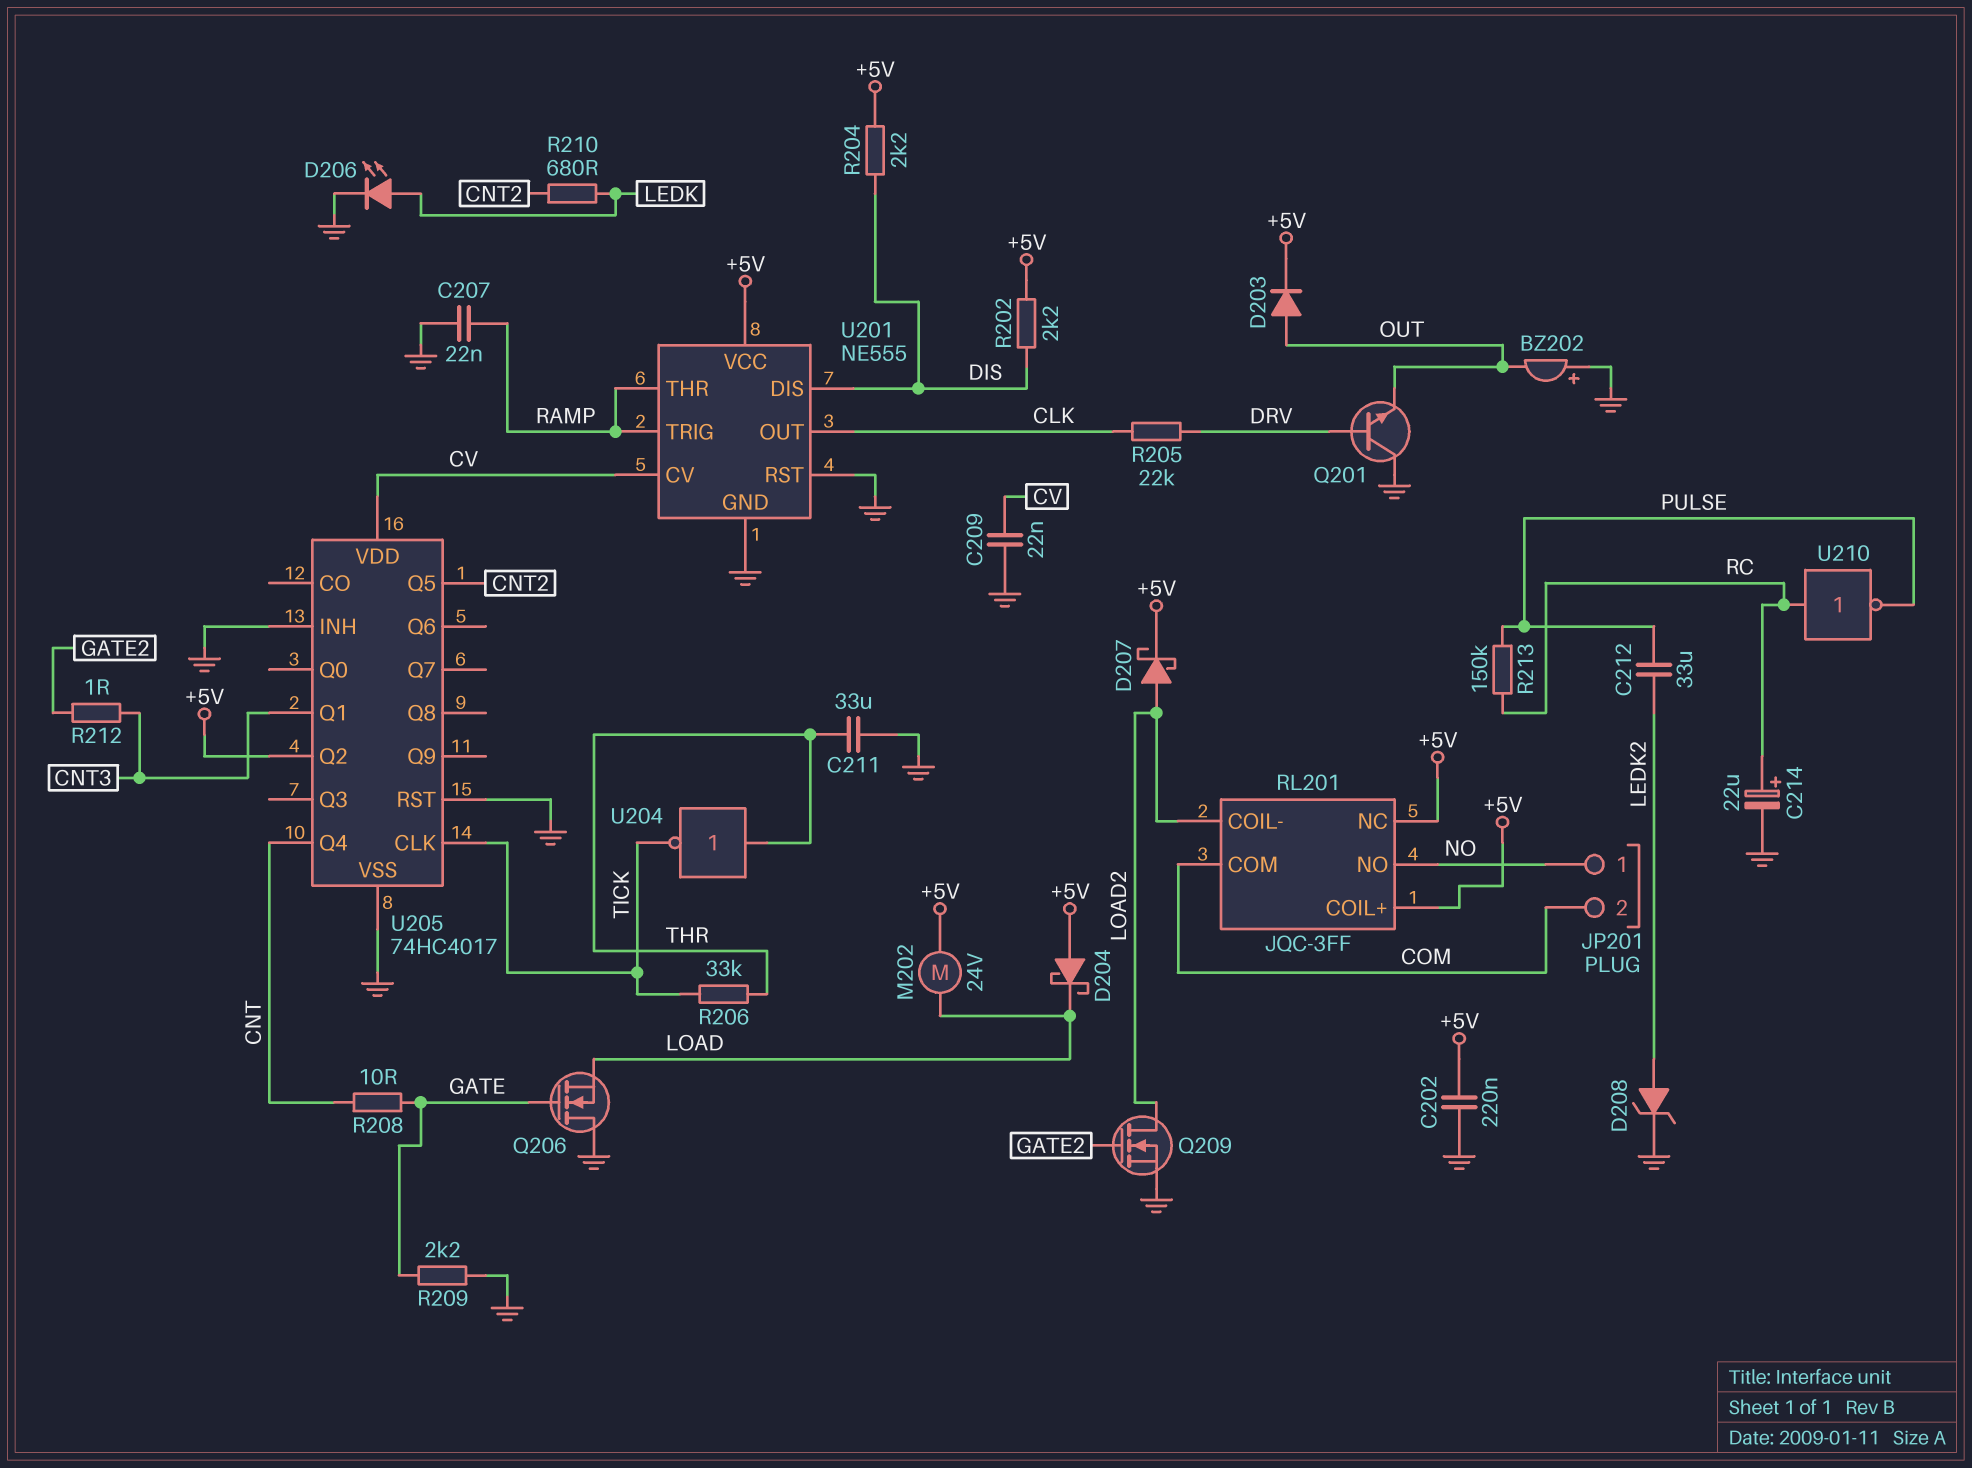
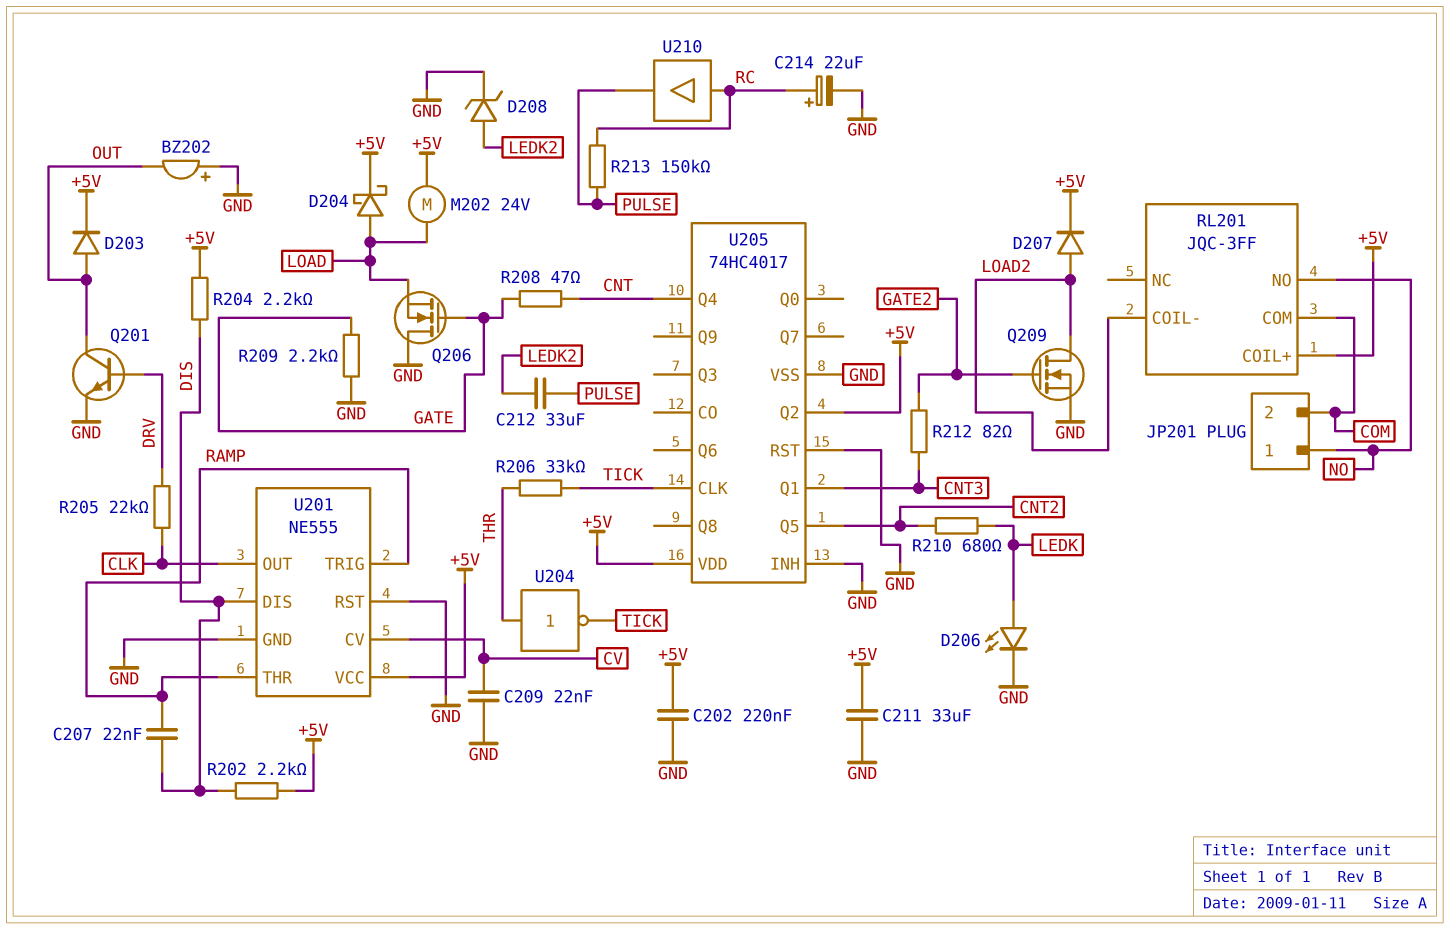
C207: 22nF (GND, RAMP) -> 22nF (DIS, RAMP)
C211: 33uF (GND, THR) -> 33uF (+5V, GND)
D204: schottky (A +5V, K LOAD) -> schottky (A LOAD, K +5V)
D207: schottky (A LOAD2, K +5V) -> diode (A LOAD2, K +5V)
Q201: NPN (B DRV, C GND, E OUT) -> NPN (B DRV, C OUT, E GND)
R208: 10 (CNT, GATE) -> 47 (CNT, GATE)
R212: 1 (CNT3, GATE2) -> 82 (CNT3, GATE2)
RL201 pin NC: +5V -> none
U205 pin VDD: CV -> +5V
U210: NOT (in RC, out PULSE) -> buffer (in RC, out PULSE)

